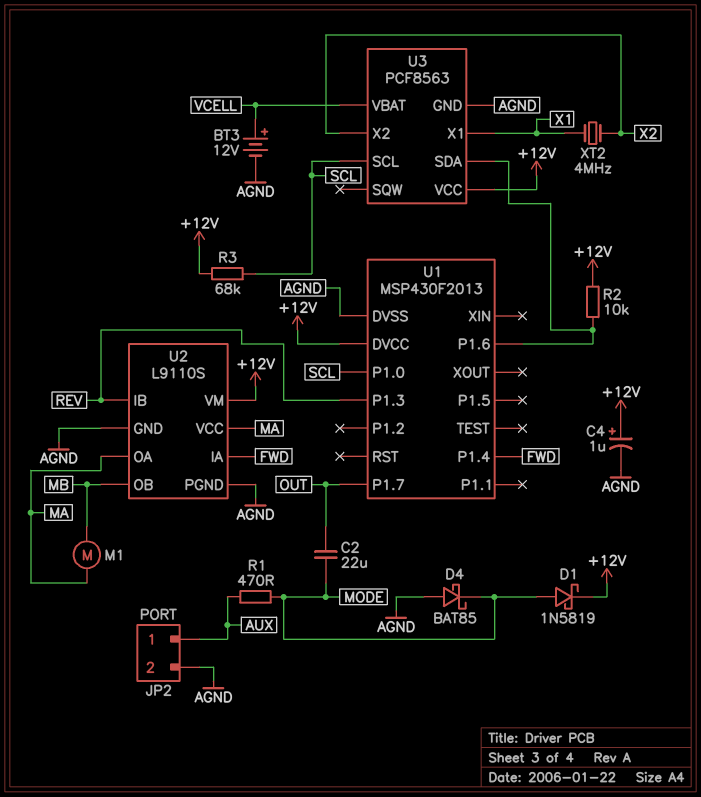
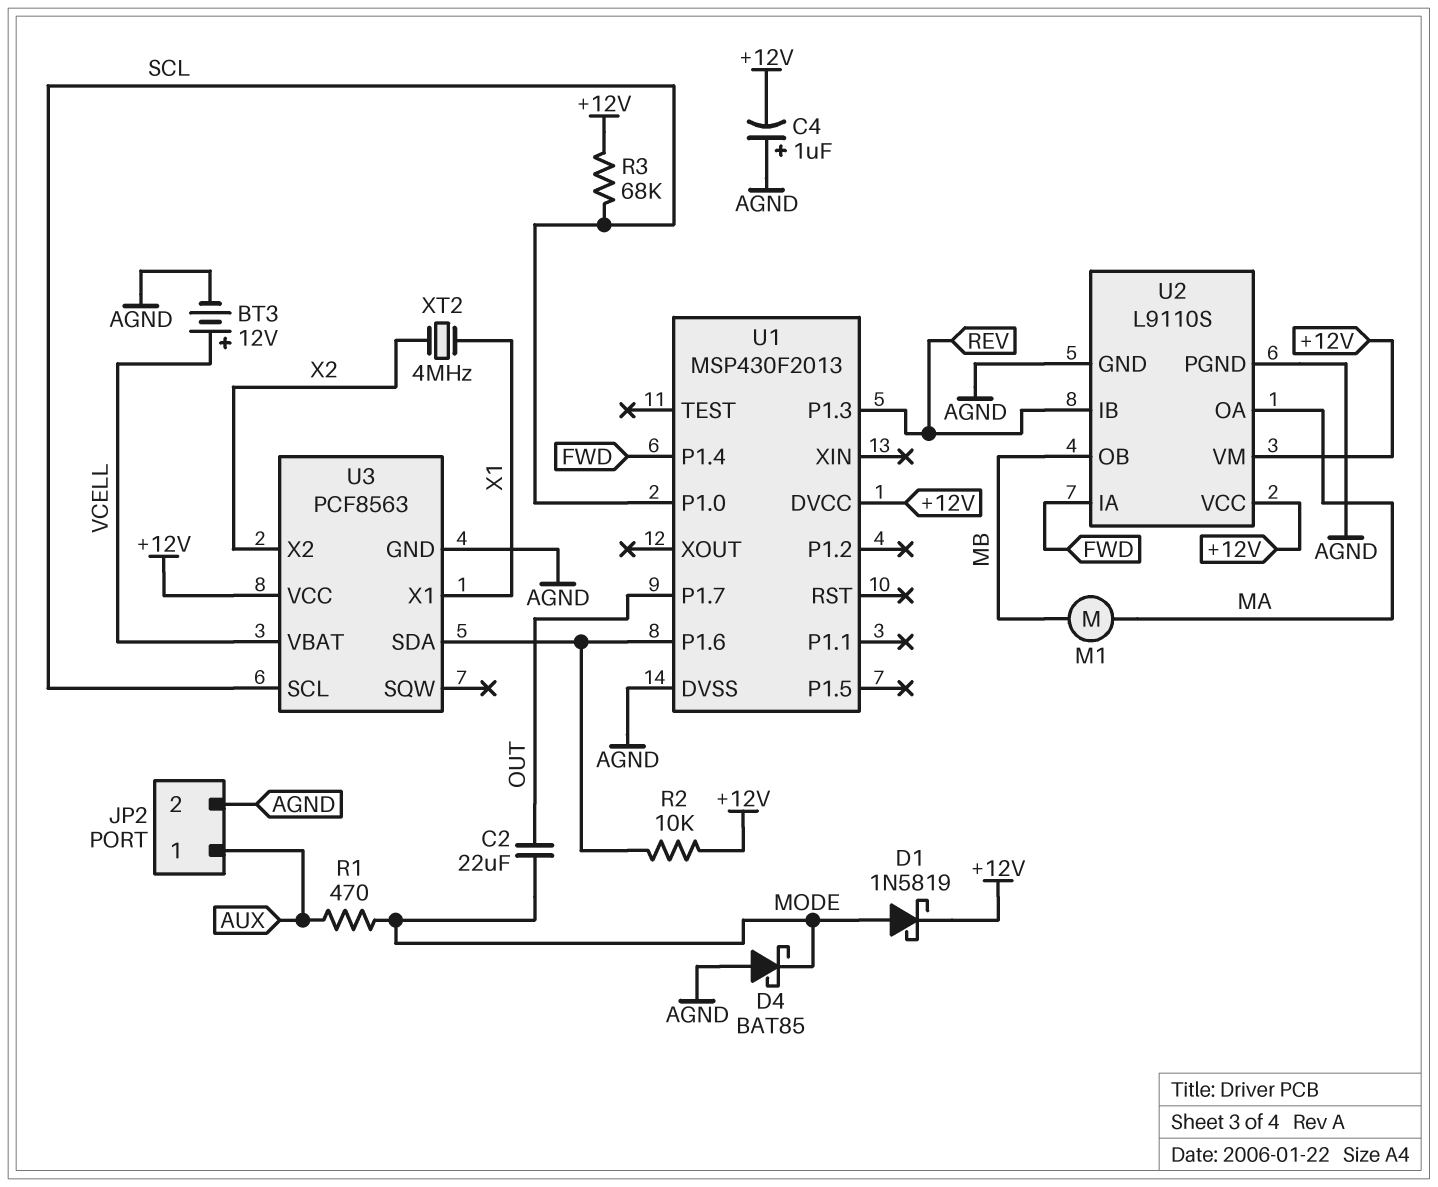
C4: 1uF (plus +12V, minus AGND) -> 1uF (plus AGND, minus +12V)
U2 pin VCC: MA -> +12V

